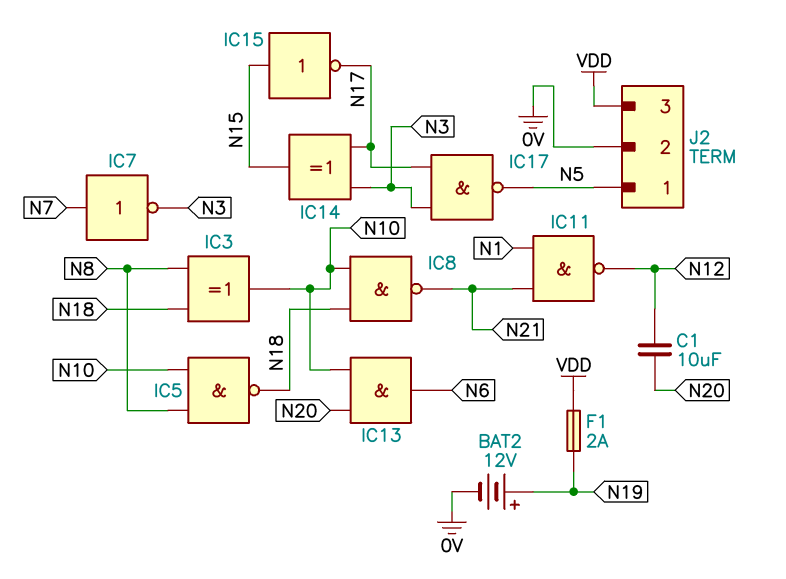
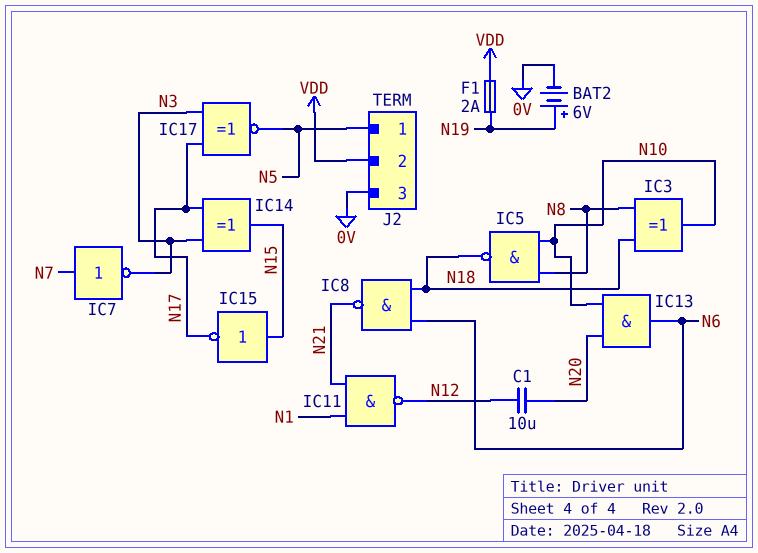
BAT2: 12V (plus N19, minus 0V) -> 6V (plus N19, minus 0V)
IC8: NAND (in N10, in N18, out N21) -> NAND (in N6, in N18, out N21)
IC17: NAND (in N3, in N17, out N5) -> XNOR (in N3, in N17, out N5)
J2 pin 2: 0V -> VDD
J2 pin 3: VDD -> 0V

